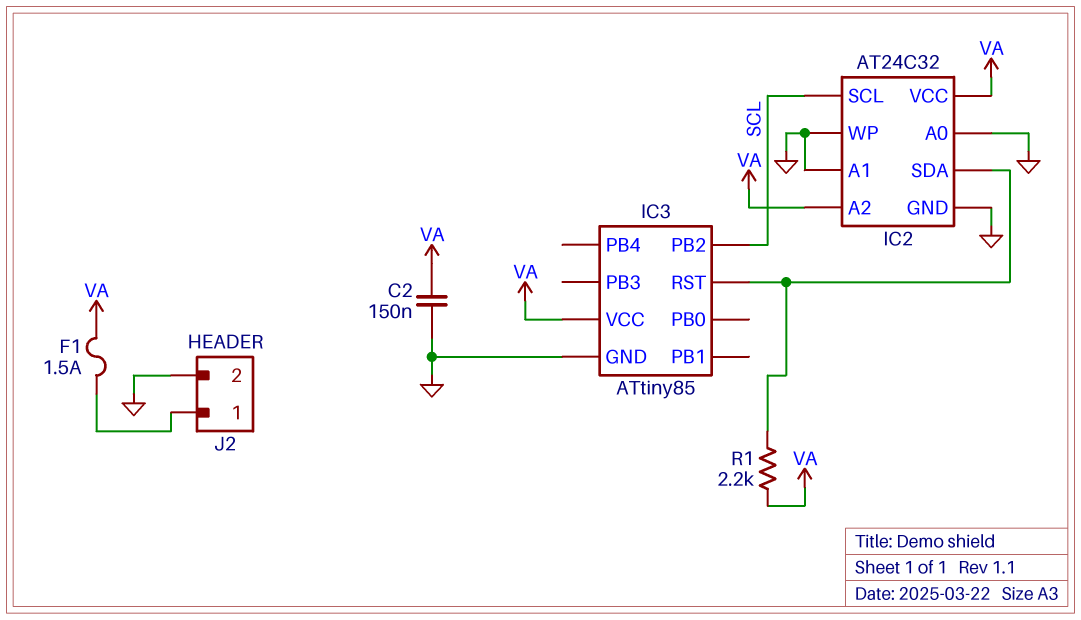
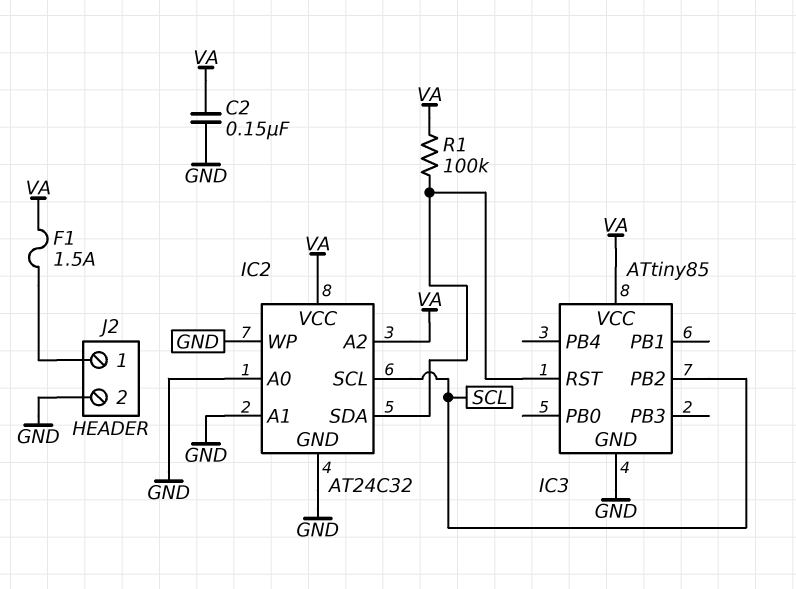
R1: 2.2k (IC2/SDA, VA) -> 100k (IC2/SDA, VA)

